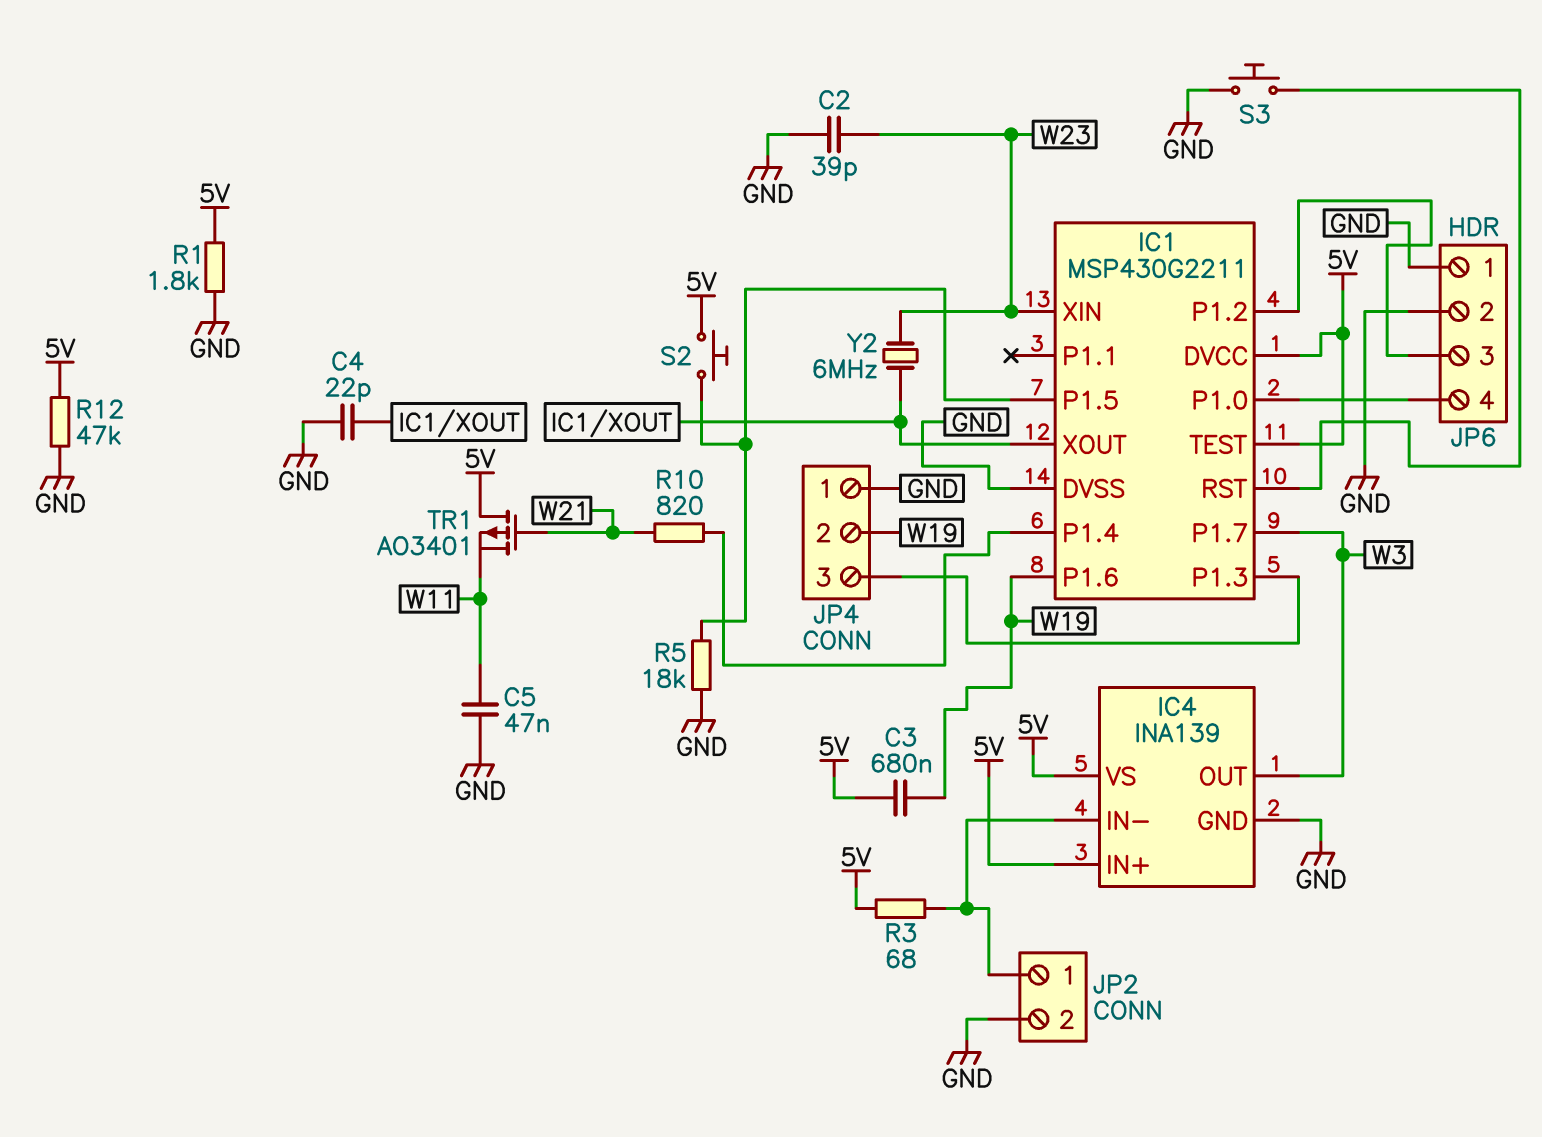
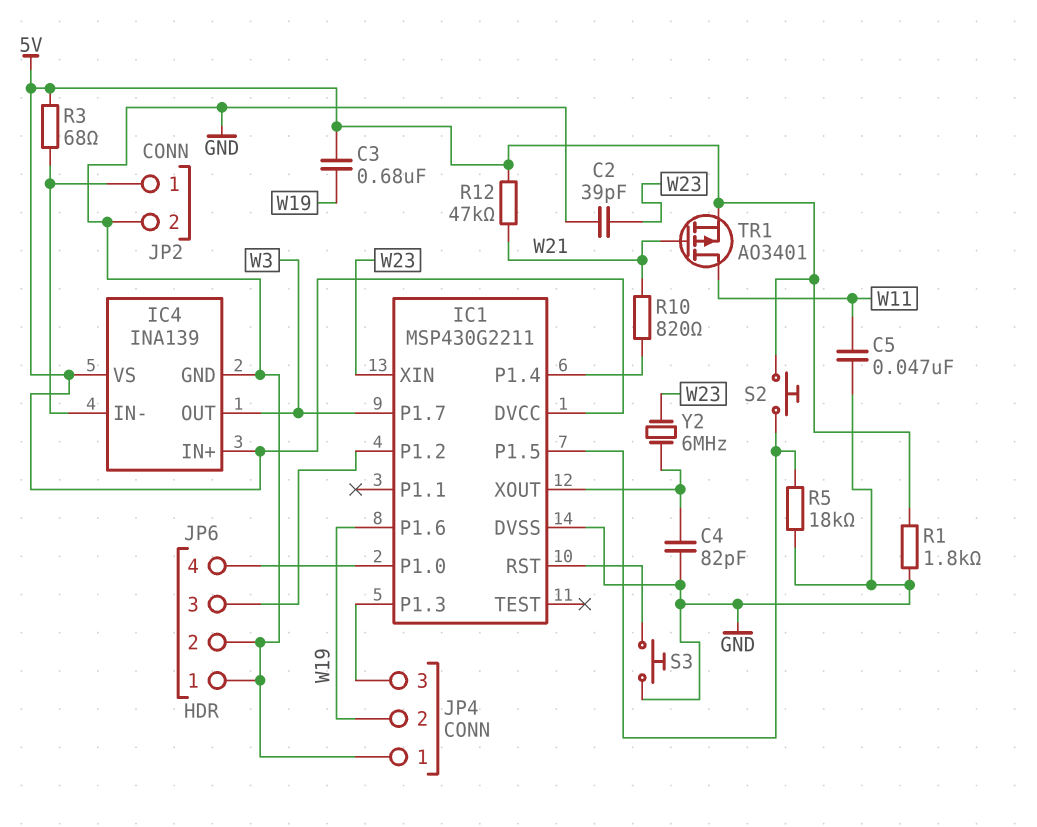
C4: 22pF (GND, IC1/XOUT) -> 82pF (GND, IC1/XOUT)
IC1 pin TEST: 5V -> none
R12: 47k (5V, GND) -> 47k (5V, W21)
TR1: PMOS AO3401 (G W21, D 5V, S W11) -> PMOS AO3401 (G W21, D W11, S 5V)

